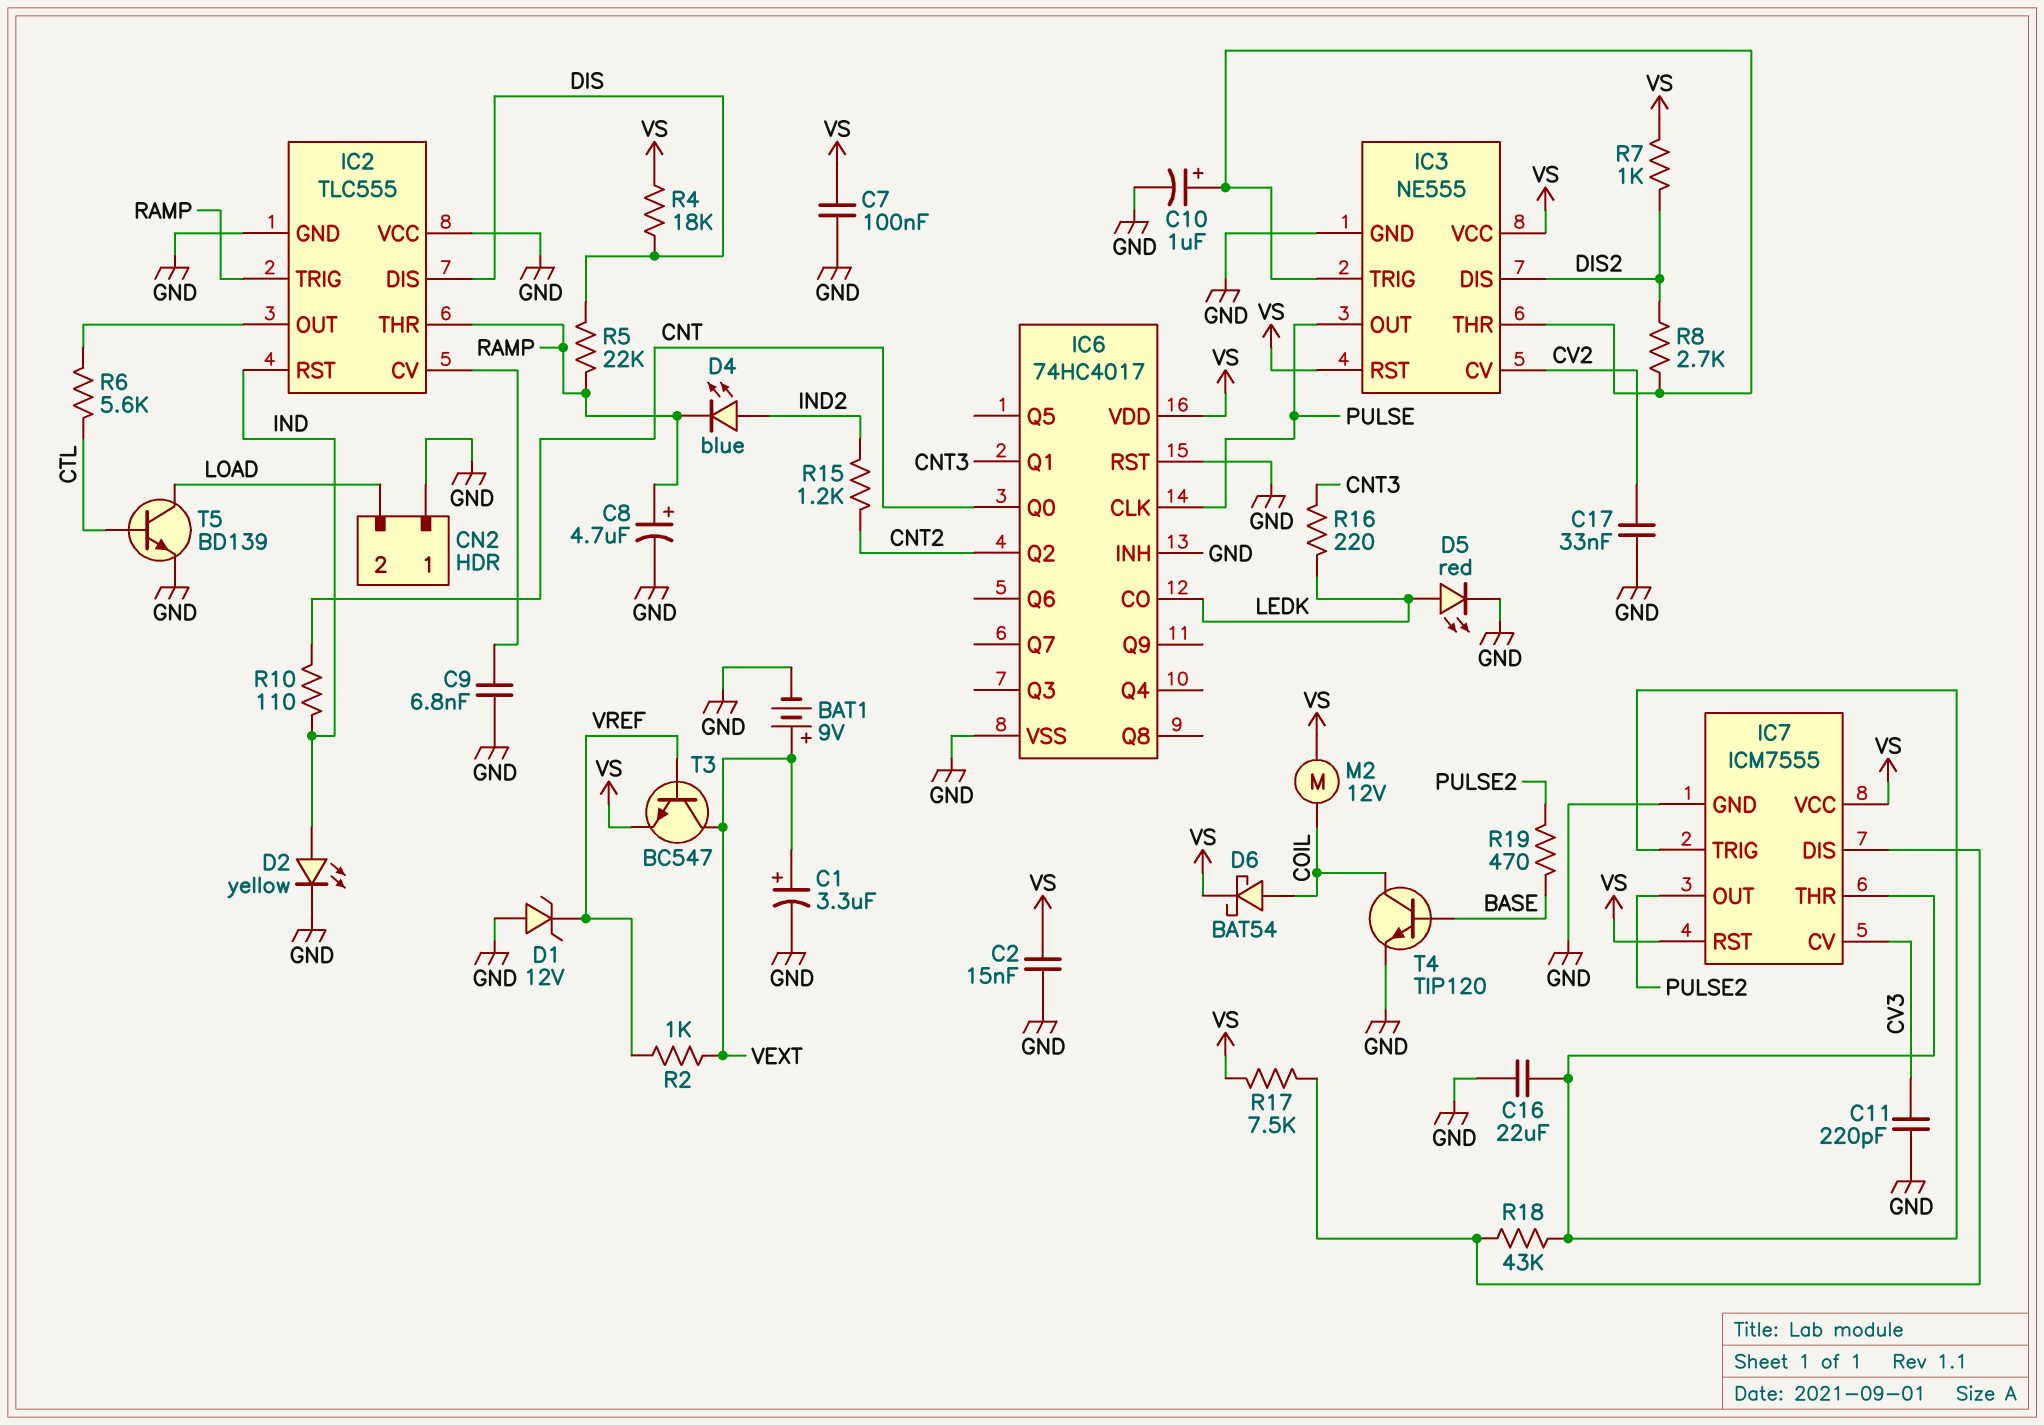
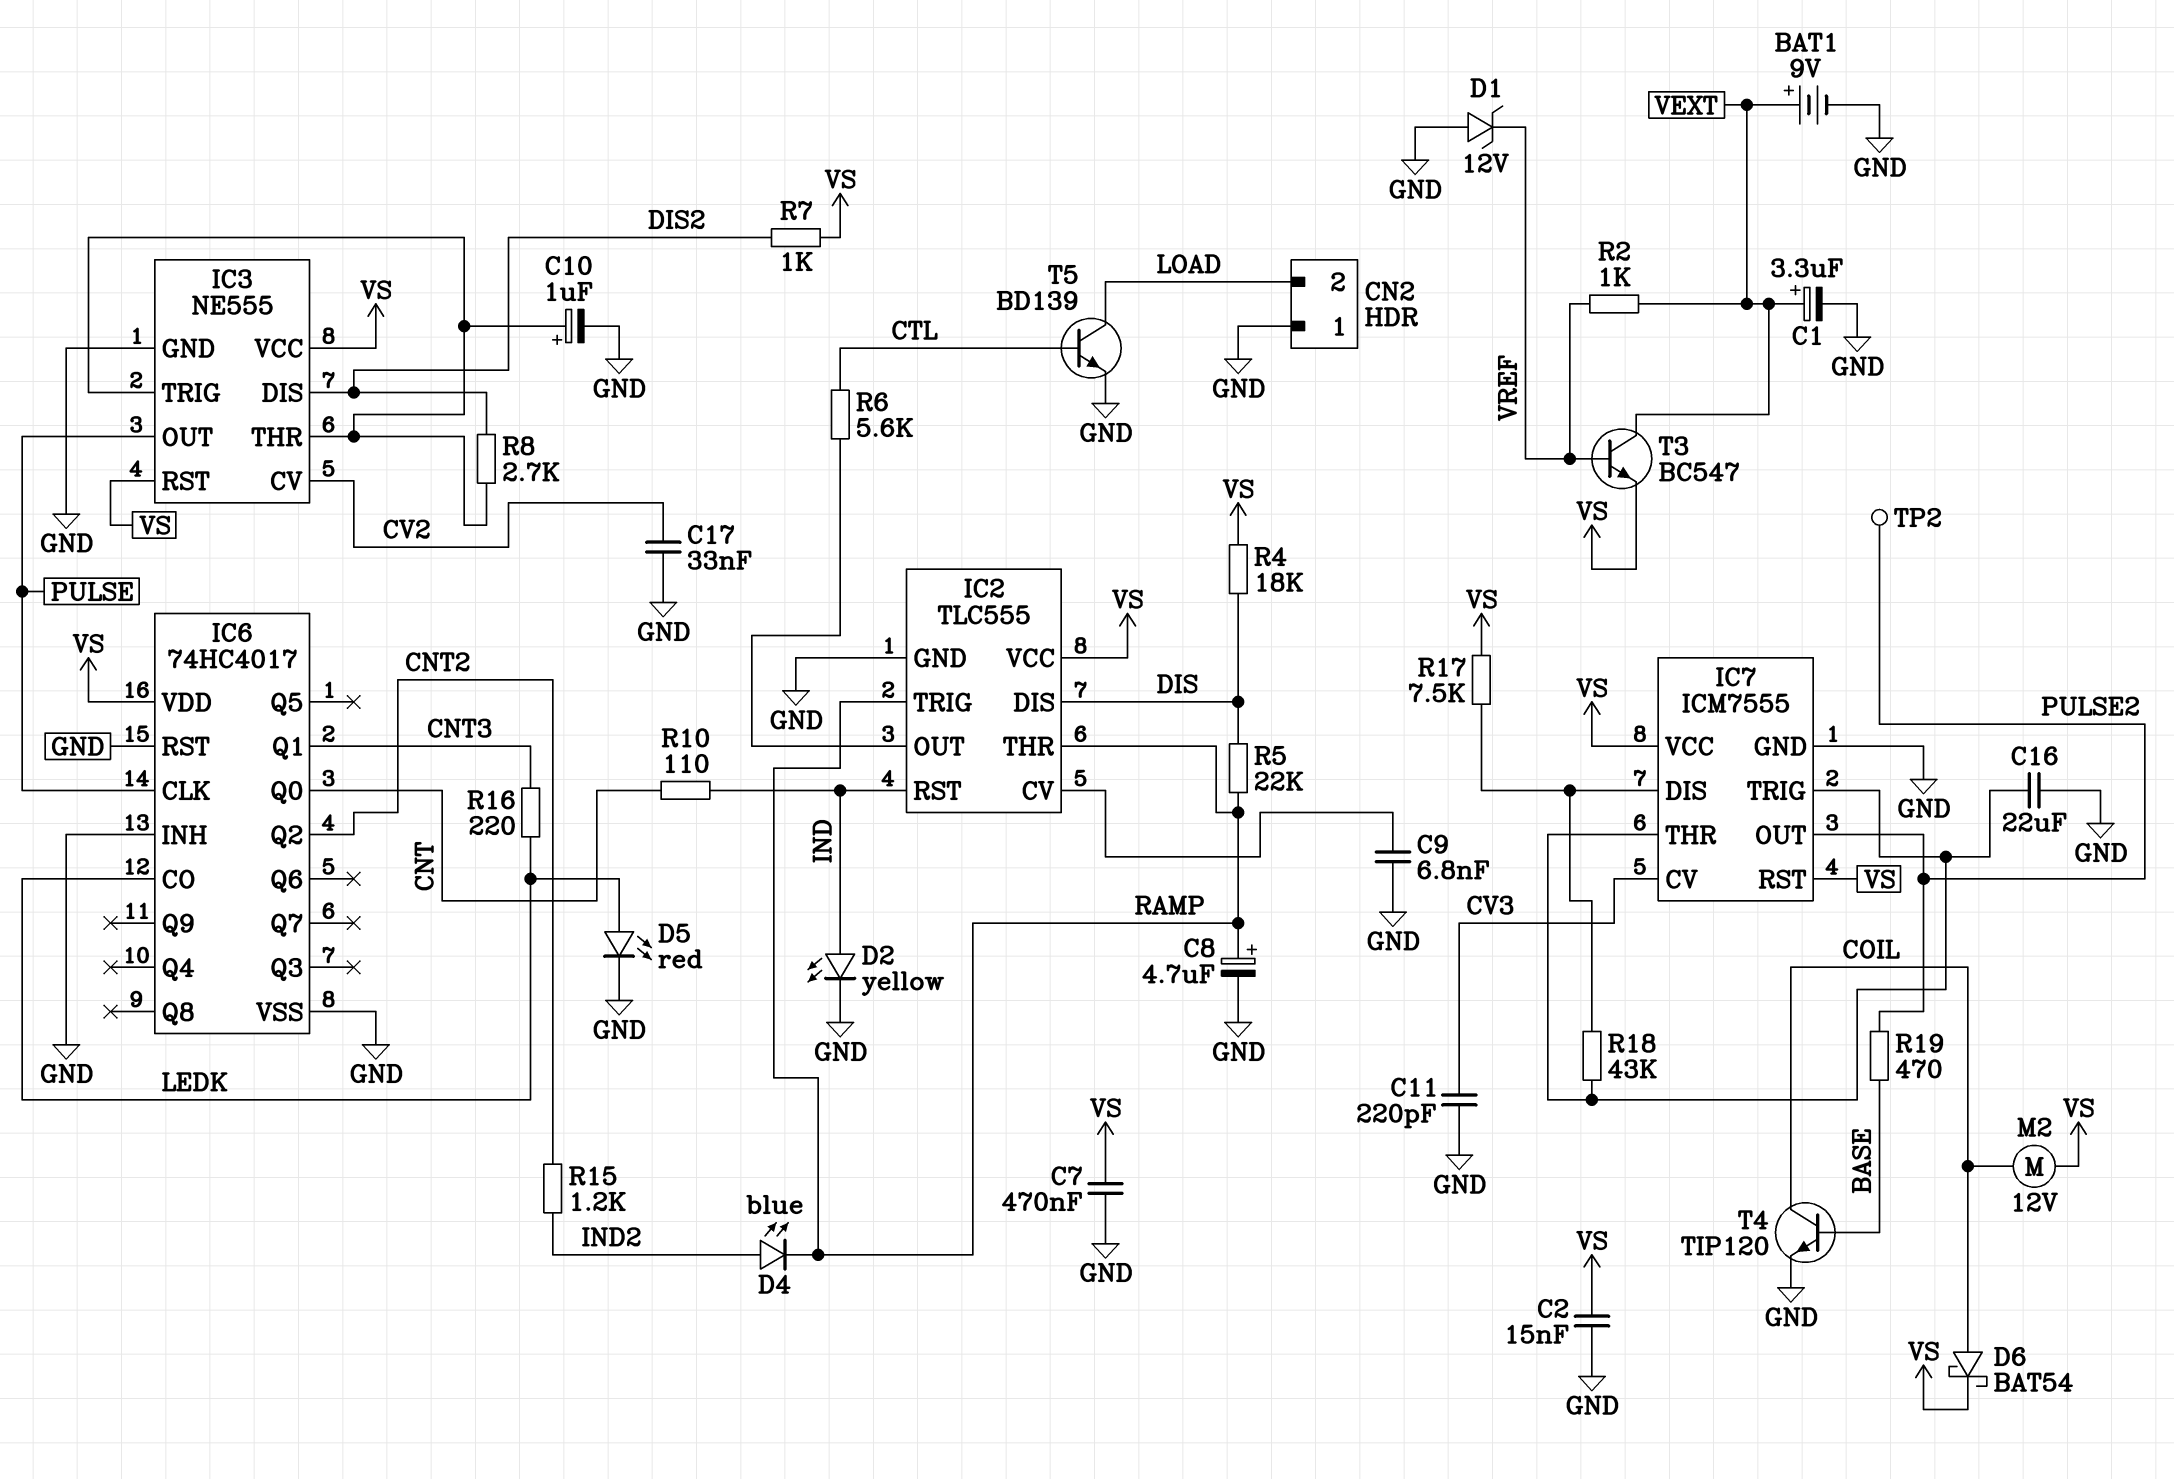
C7: 100nF (GND, VS) -> 470nF (GND, VS)
IC2 pin VCC: GND -> VS
TP2: none -> test point (PULSE2)

